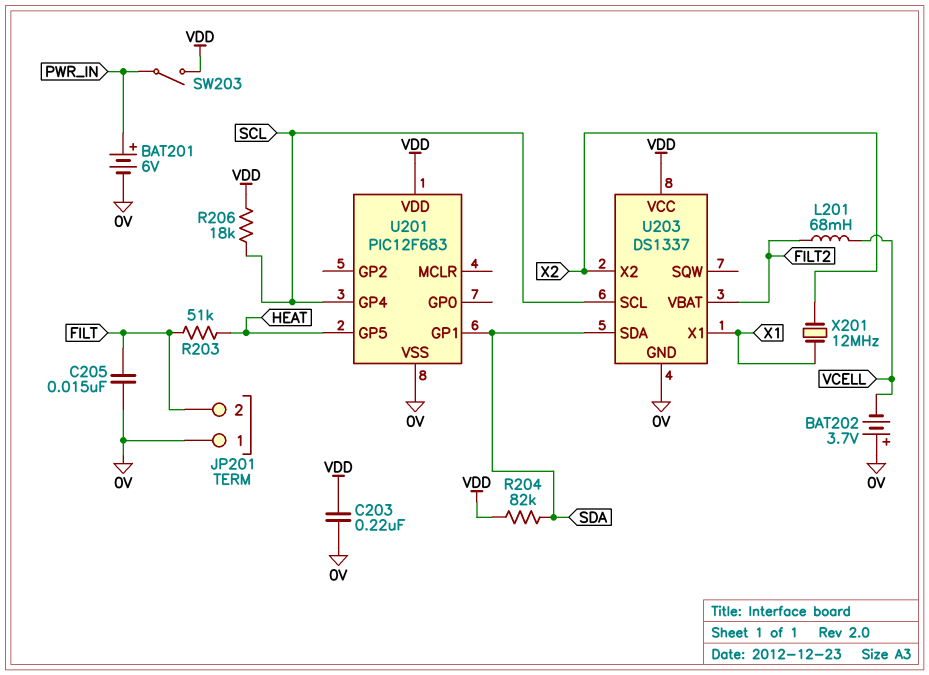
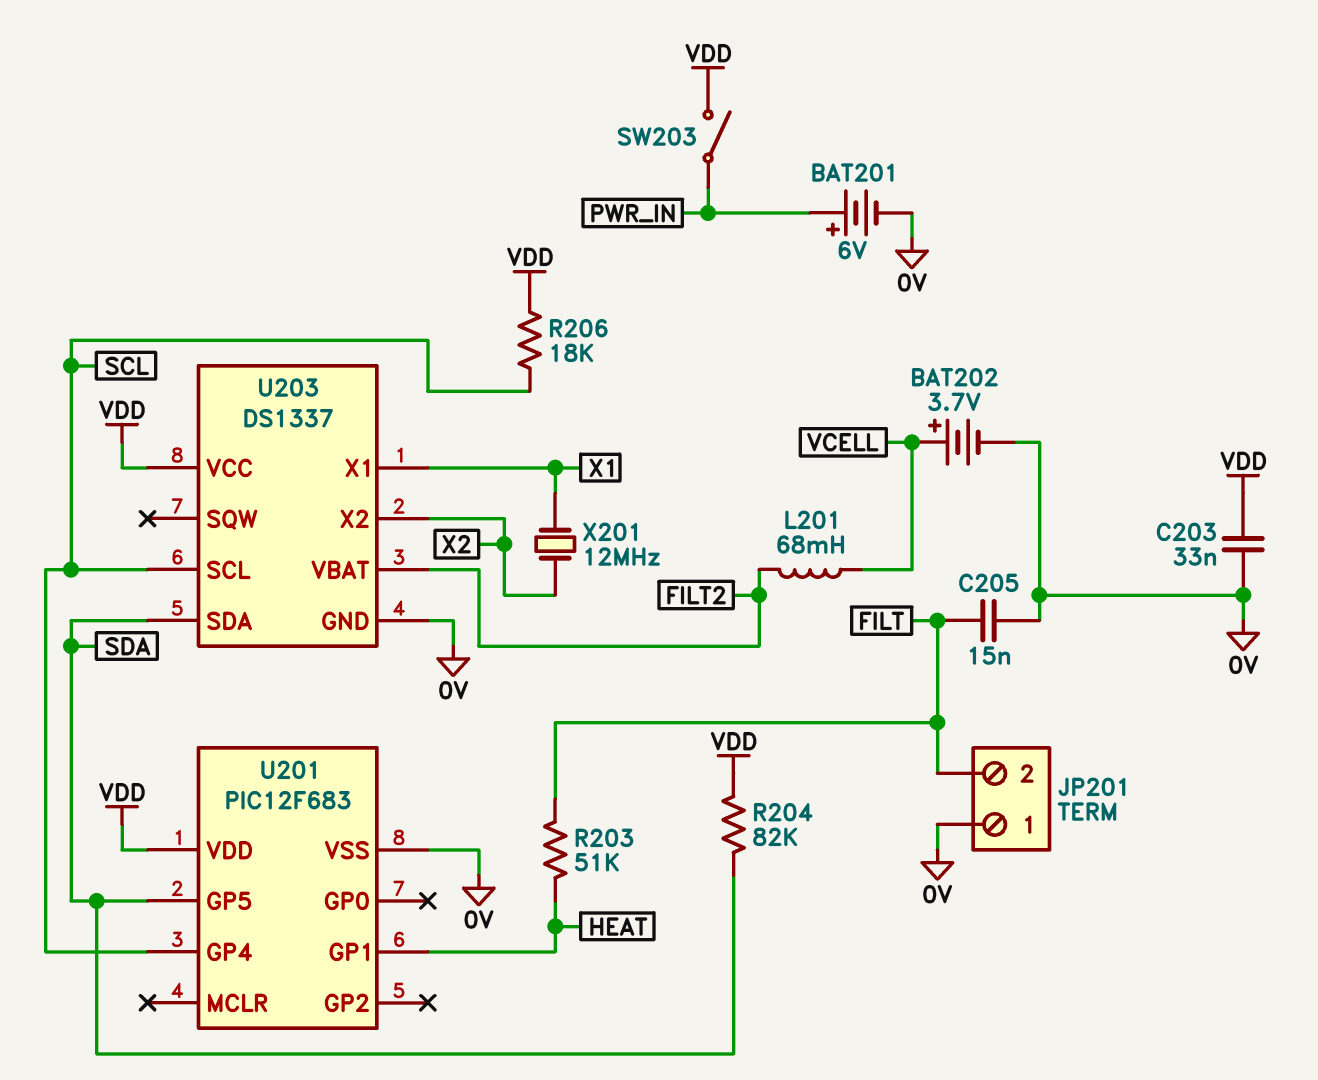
BAT202: 3.7V (plus 0V, minus VCELL) -> 3.7V (plus VCELL, minus 0V)
C203: 220nF (0V, VDD) -> 33nF (0V, VDD)
U201 pin GP1: SDA -> HEAT
U201 pin GP5: HEAT -> SDA

